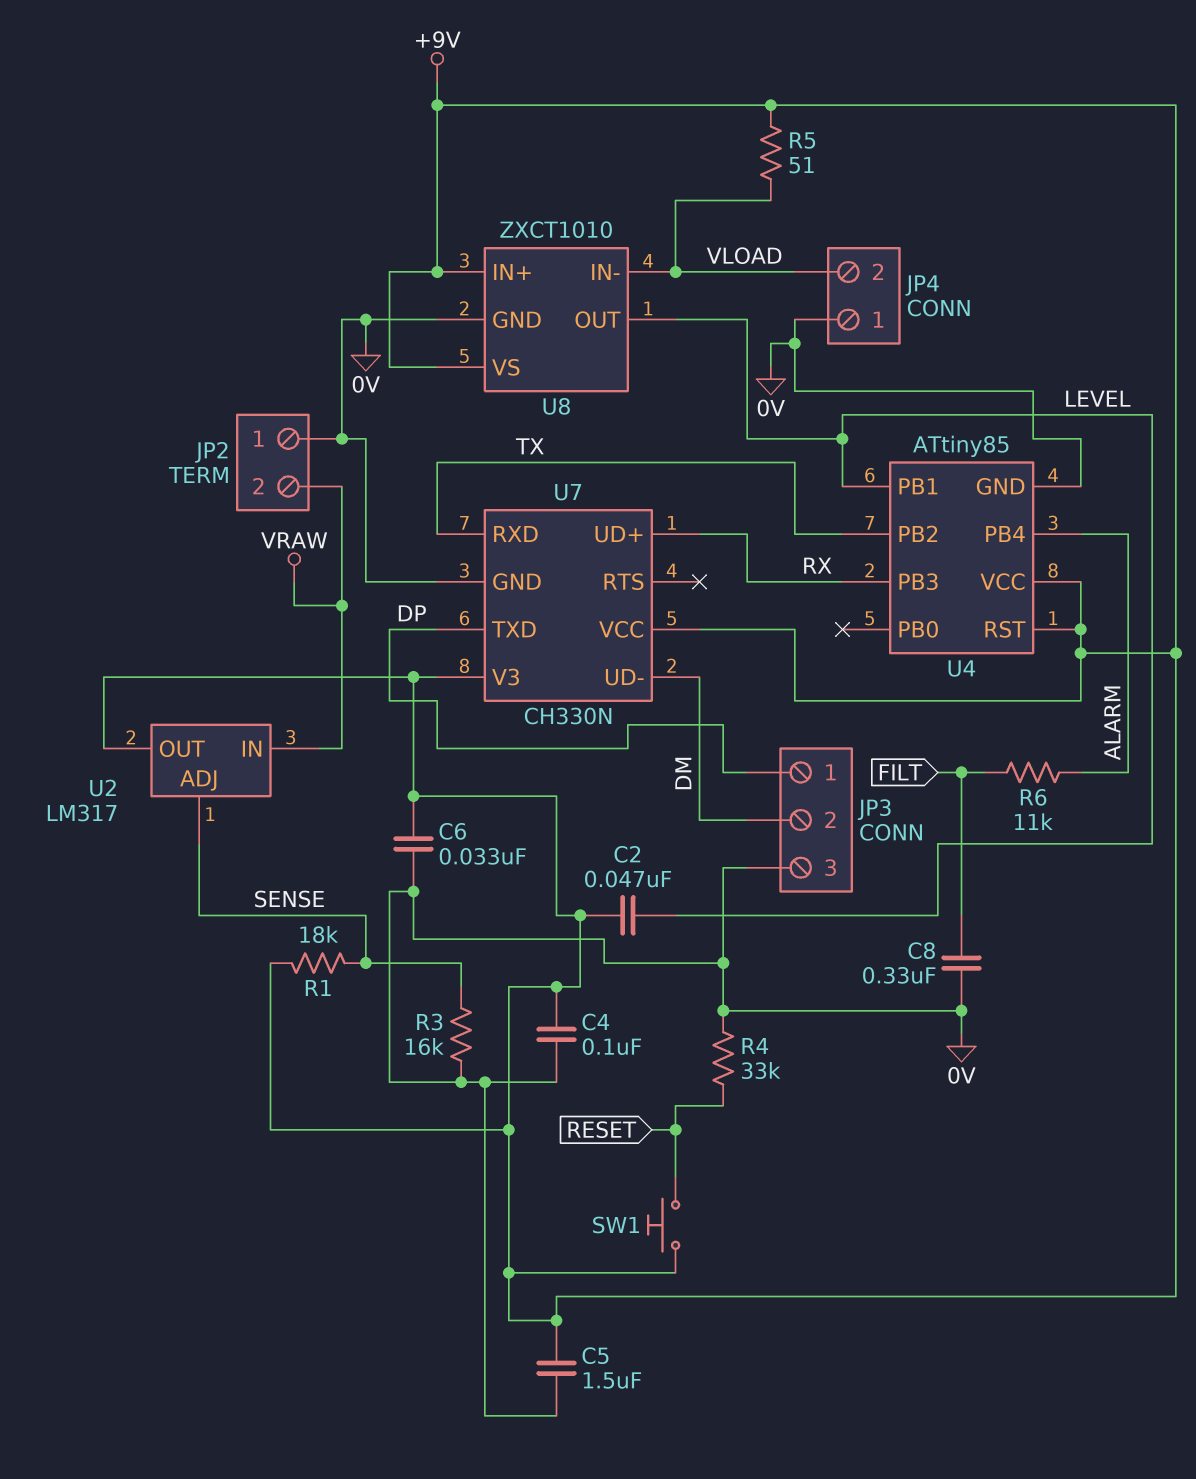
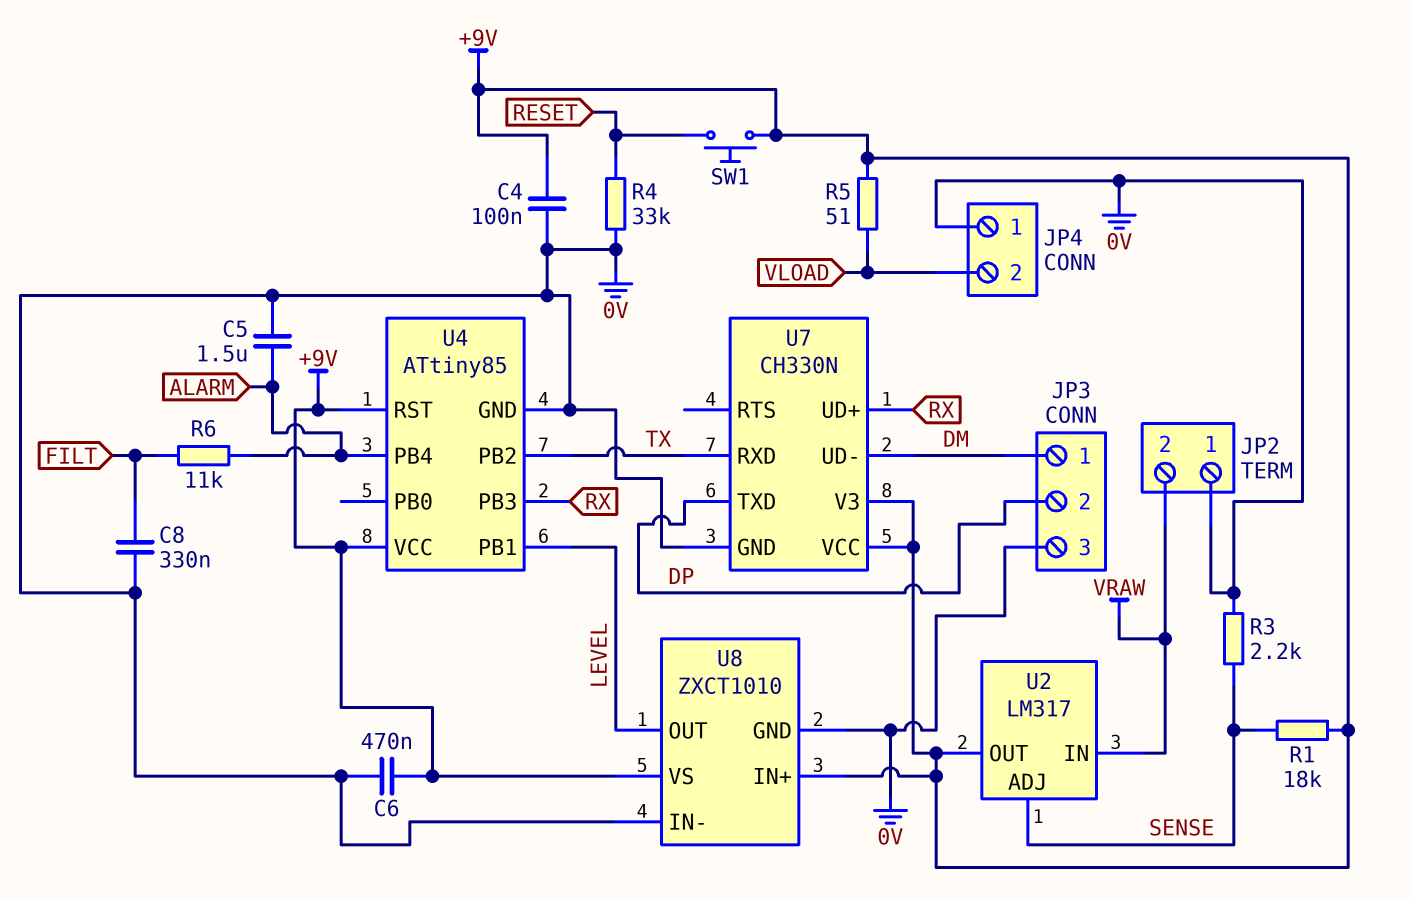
C2: 47nF (+9V, LEVEL) -> none
C5: 1.5uF (+9V, 0V) -> 1.5uF (0V, ALARM)
C6: 33nF (+9V, 0V) -> 470nF (+9V, 0V)
JP3 pin 1: DP -> DM
JP3 pin 2: DM -> DP
R3: 16k (0V, SENSE) -> 2.2k (0V, SENSE)
U8 pin IN-: VLOAD -> 0V

